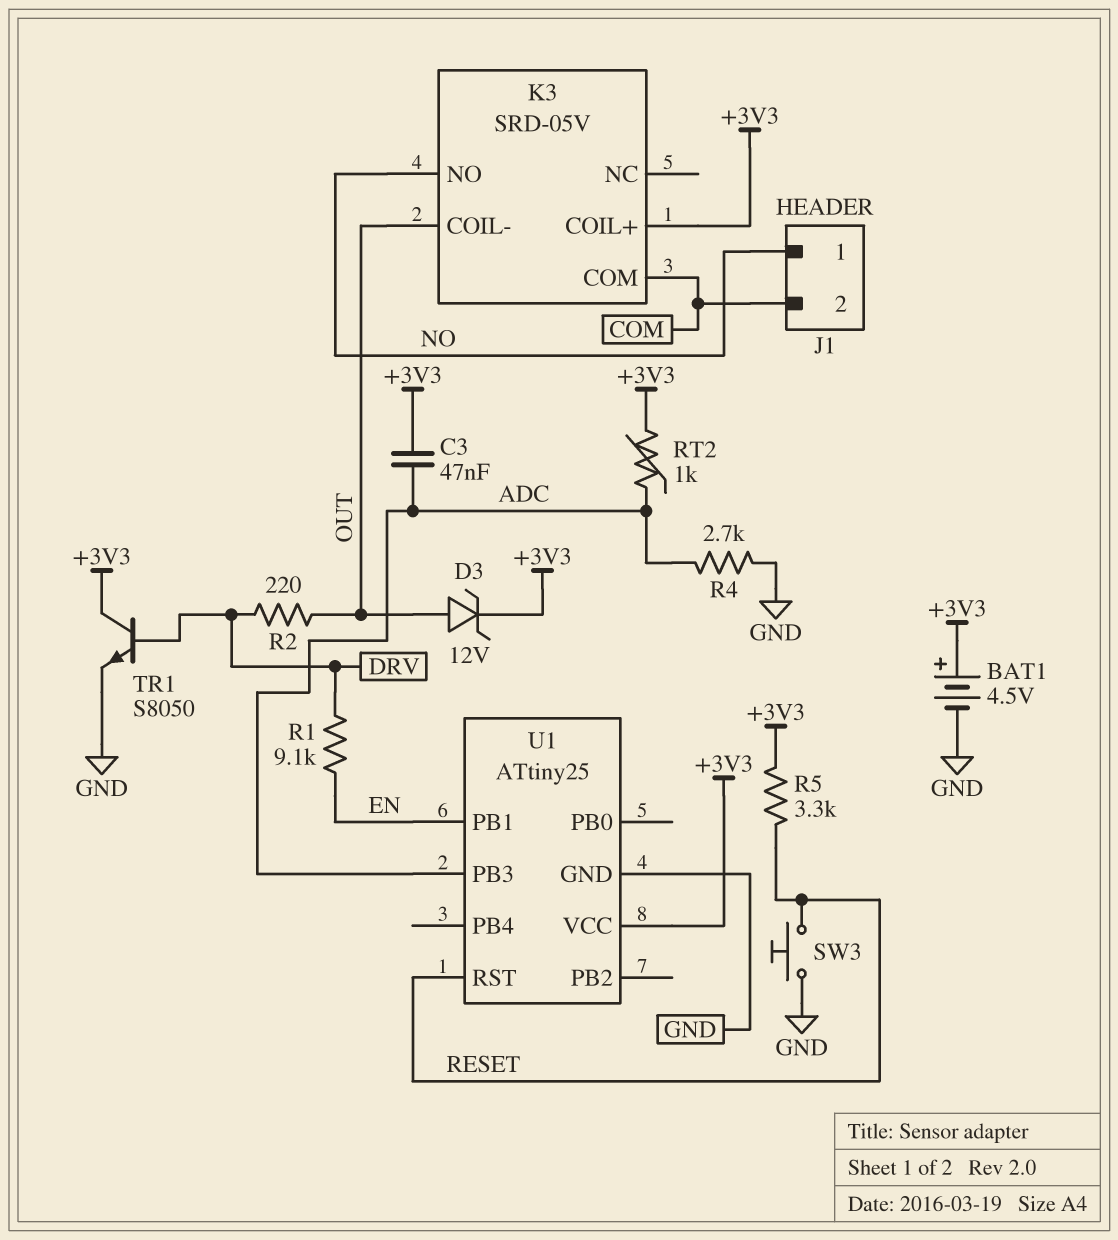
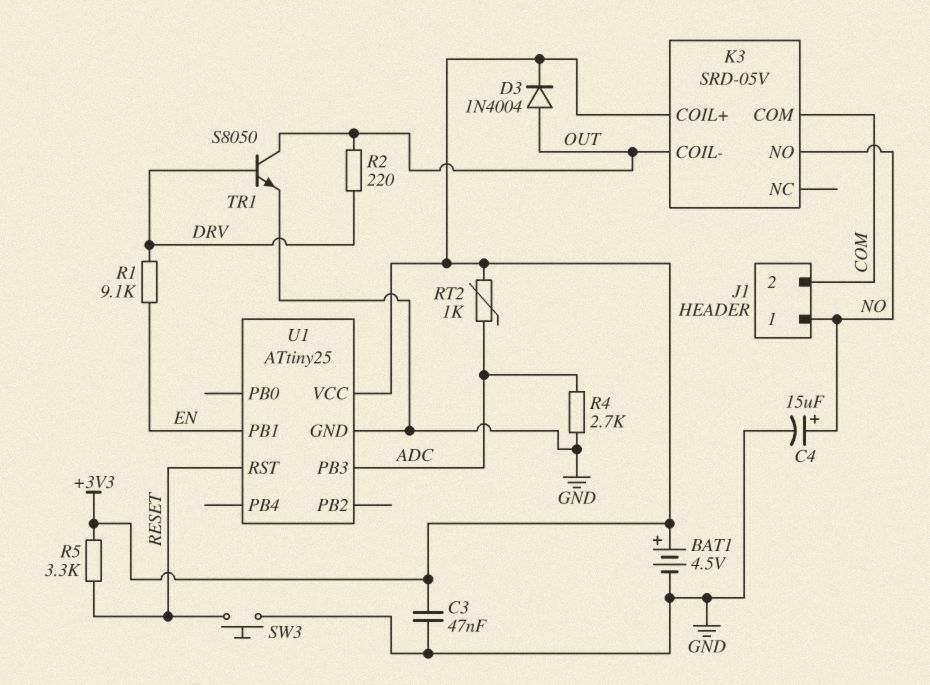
C3: 47nF (+3V3, ADC) -> 47nF (+3V3, GND)
C4: none -> 15uF (plus NO, minus GND)
D3: zener 12V (A OUT, K +3V3) -> diode 1N4004 (A OUT, K +3V3)
TR1: NPN S8050 (B DRV, C +3V3, E GND) -> NPN S8050 (B DRV, C OUT, E GND)

